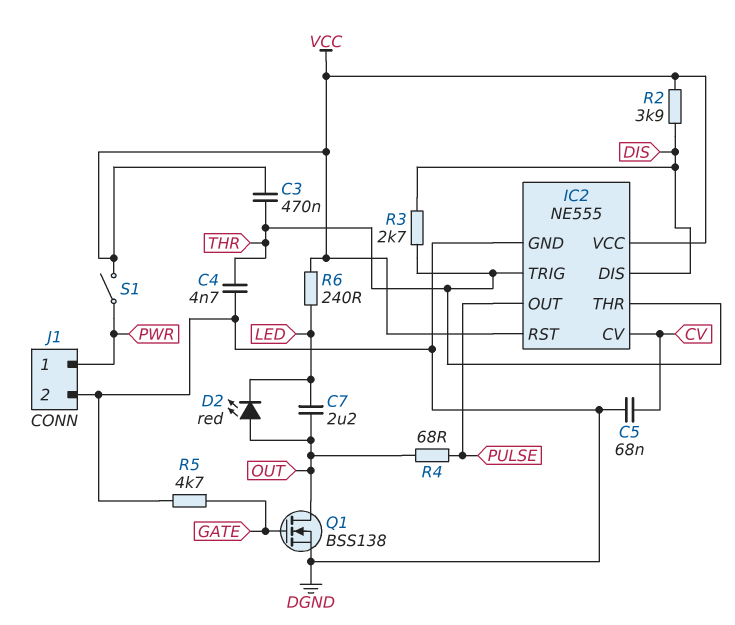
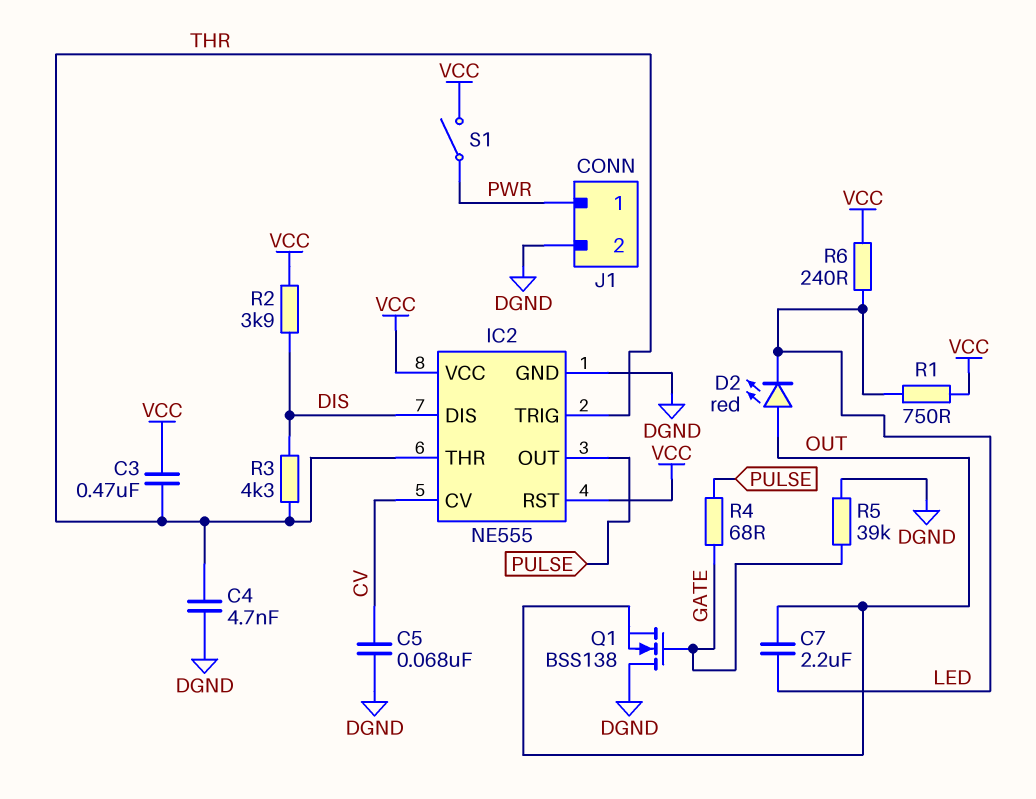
Q1: NMOS BSS138 (G GATE, D OUT, S DGND) -> NMOS BSS138 (G GATE, D DGND, S OUT)
R1: none -> 750 (LED, VCC)
R3: 2.7k (DIS, THR) -> 4.3k (DIS, THR)
R4: 68 (OUT, PULSE) -> 68 (GATE, PULSE)
R5: 4.7k (DGND, GATE) -> 39k (DGND, GATE)

